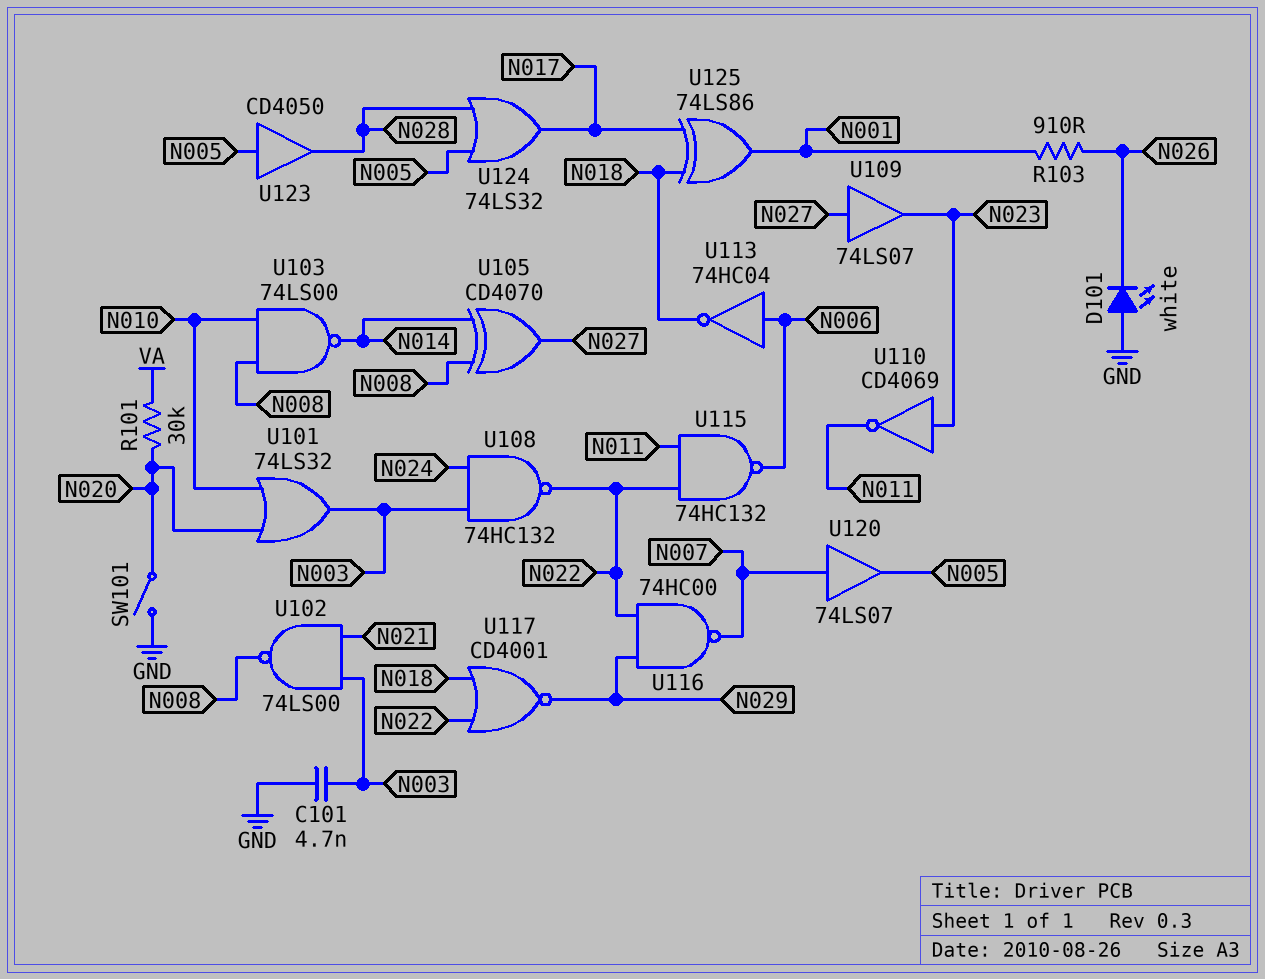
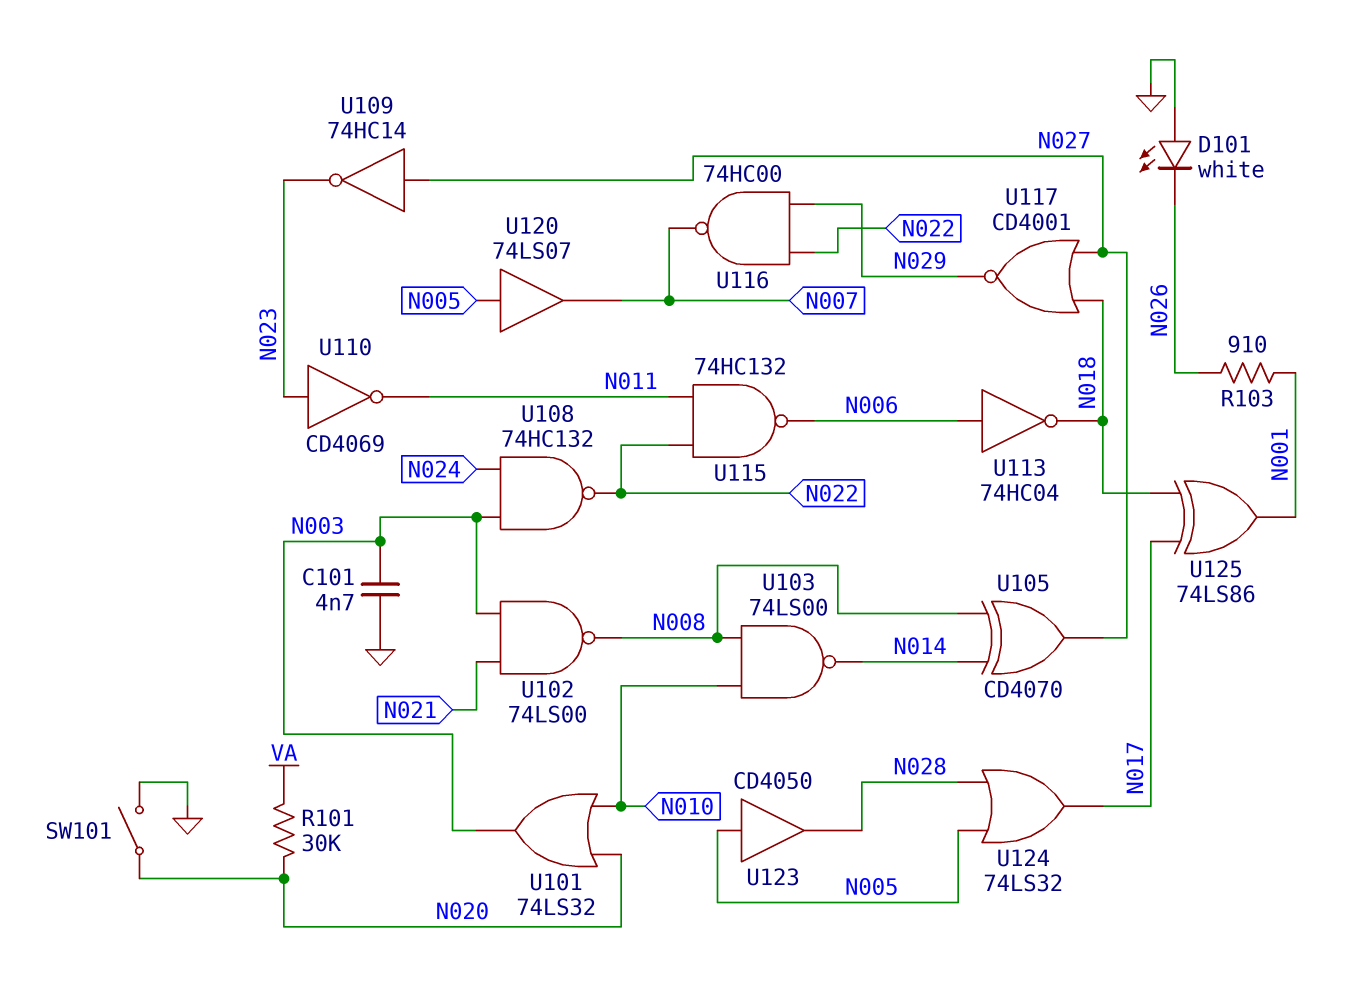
U109: buffer 74LS07 (in N027, out N023) -> NOT 74HC14 (in N027, out N023)
U117: NOR CD4001 (in N018, in N022, out N029) -> NOR CD4001 (in N018, in N027, out N029)
U120: buffer 74LS07 (in N007, out N005) -> buffer 74LS07 (in N005, out N007)

